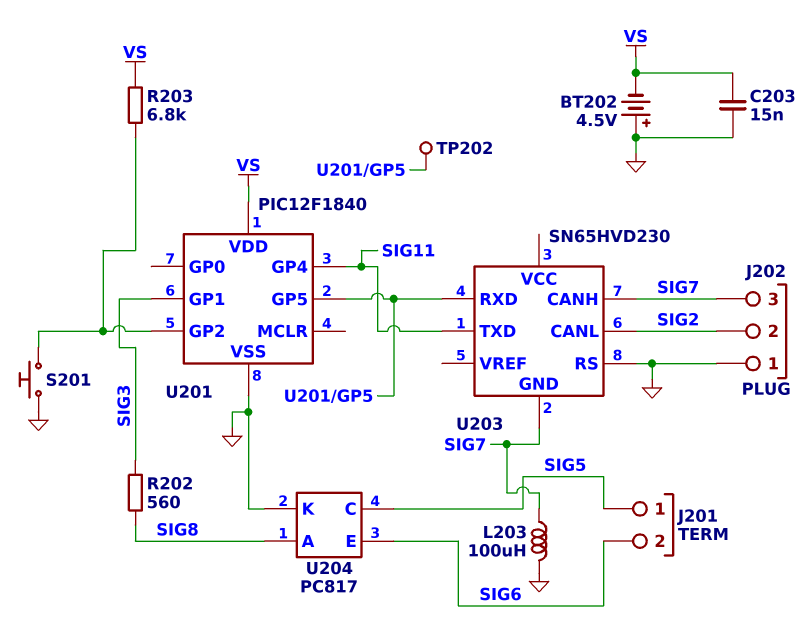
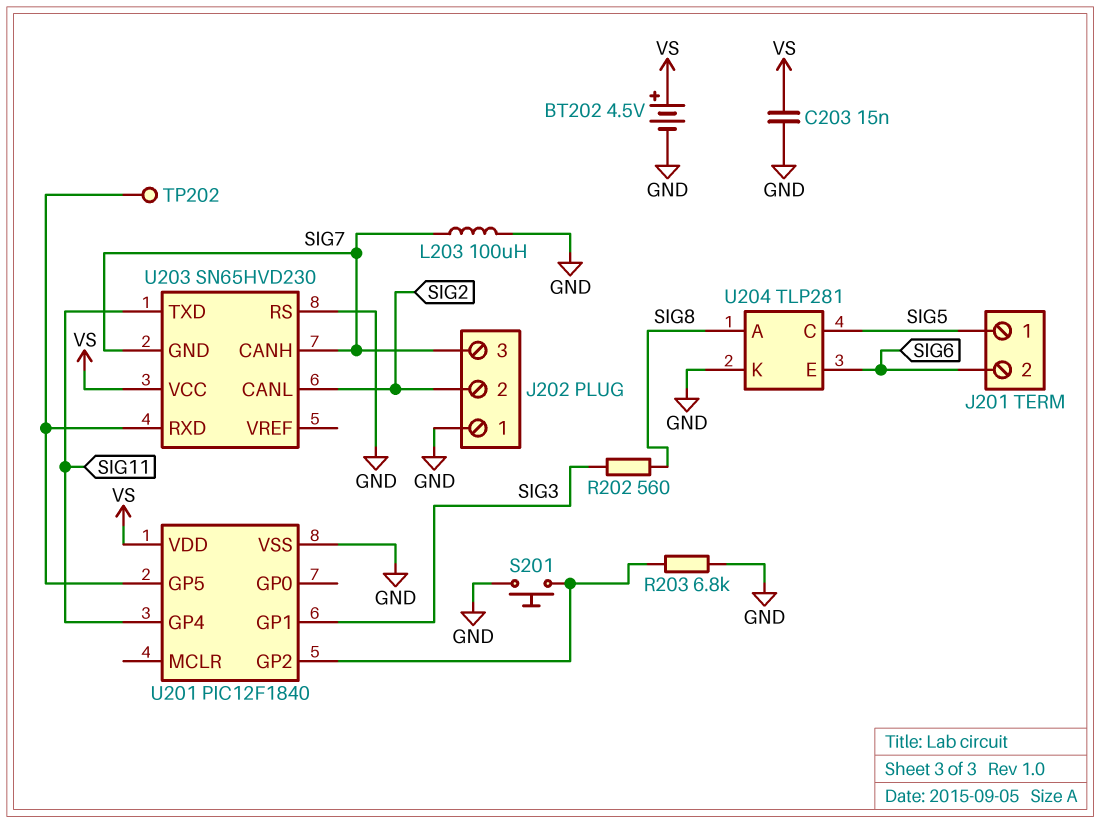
BT202: 4.5V (plus GND, minus VS) -> 4.5V (plus VS, minus GND)
R203: 6.8k (U201/GP2, VS) -> 6.8k (GND, U201/GP2)
U203 pin VCC: none -> VS
U204: PC817 -> TLP281

